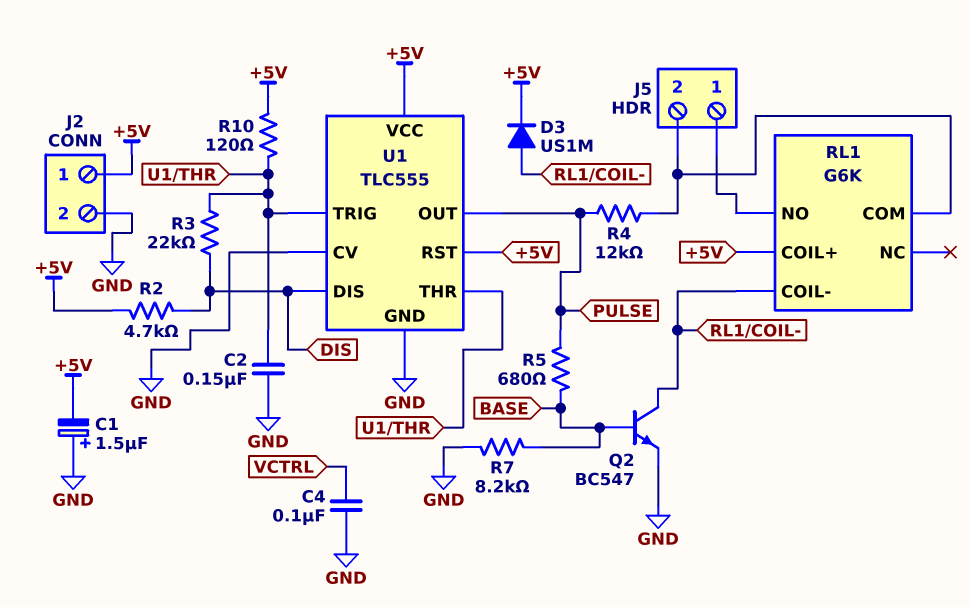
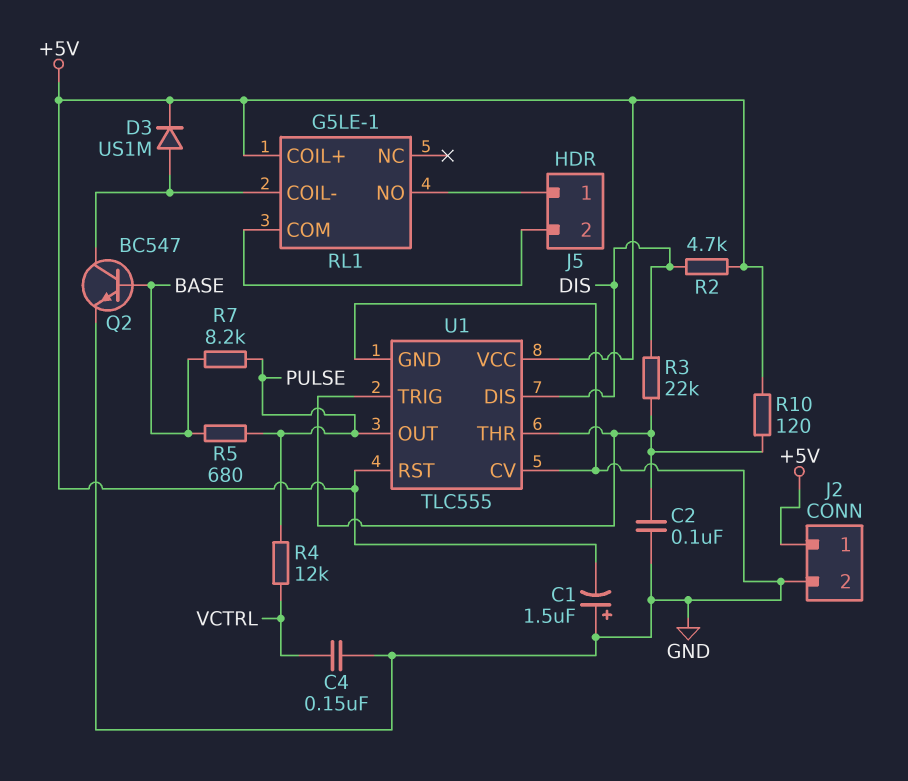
C2: 150nF (GND, U1/THR) -> 100nF (GND, U1/THR)
C4: 100nF (GND, VCTRL) -> 150nF (GND, VCTRL)
R4: 12k (J5/2, PULSE) -> 12k (PULSE, VCTRL)
R7: 8.2k (BASE, GND) -> 8.2k (BASE, PULSE)
RL1: G6K -> G5LE-1

